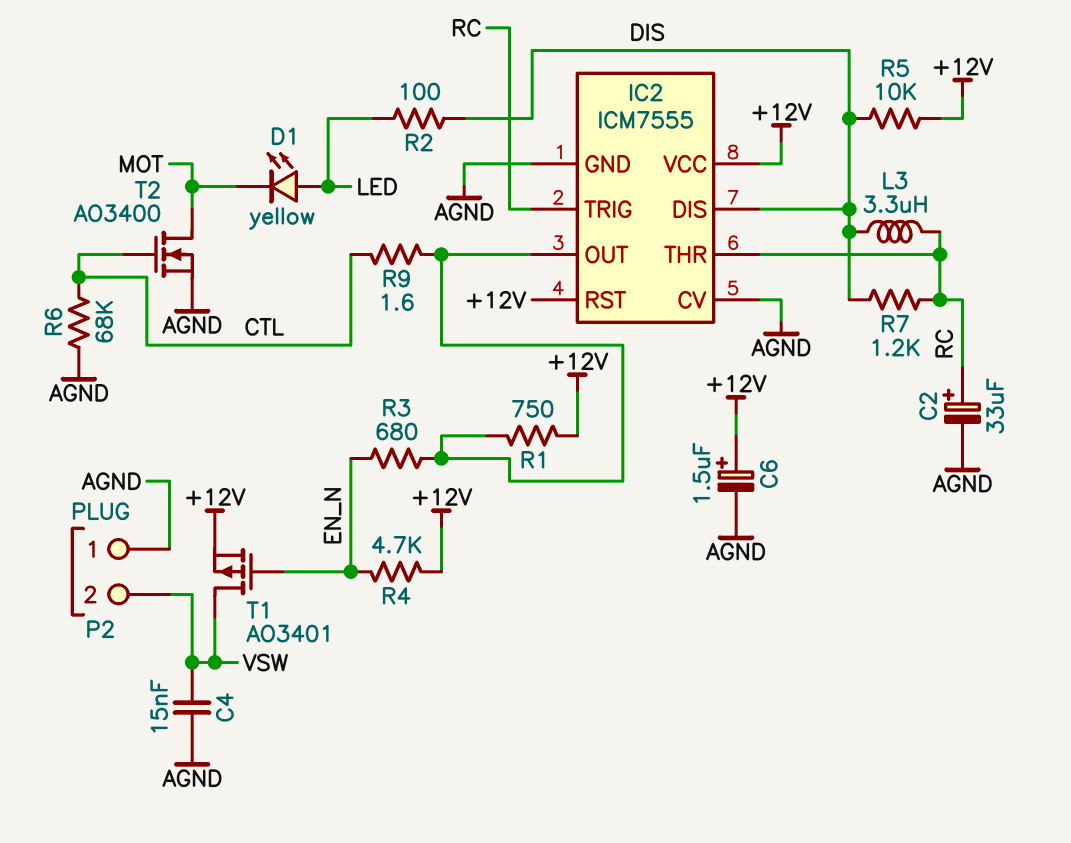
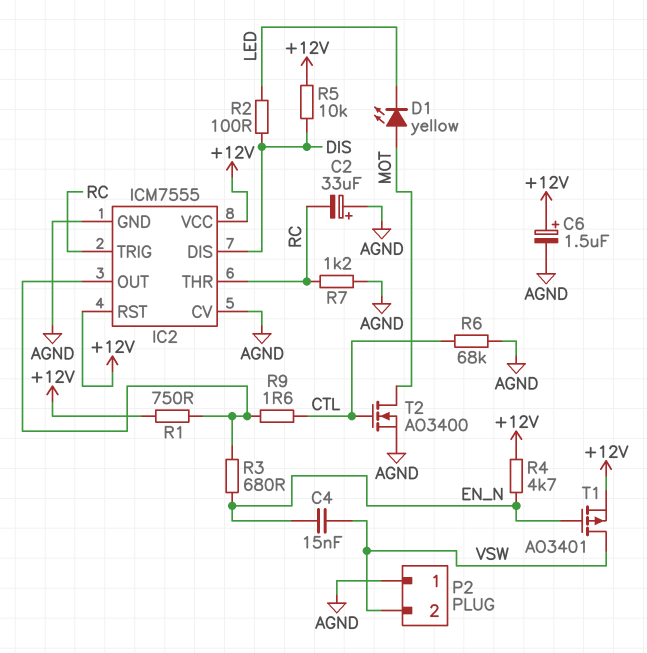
C2: 33uF (plus RC, minus AGND) -> 33uF (plus AGND, minus RC)
C4: 15nF (AGND, VSW) -> 15nF (EN_N, VSW)
D1: LED yellow (A LED, K MOT) -> LED yellow (A MOT, K LED)
L3: 3.3uH (DIS, RC) -> none
R7: 1.2k (DIS, RC) -> 1.2k (AGND, RC)

